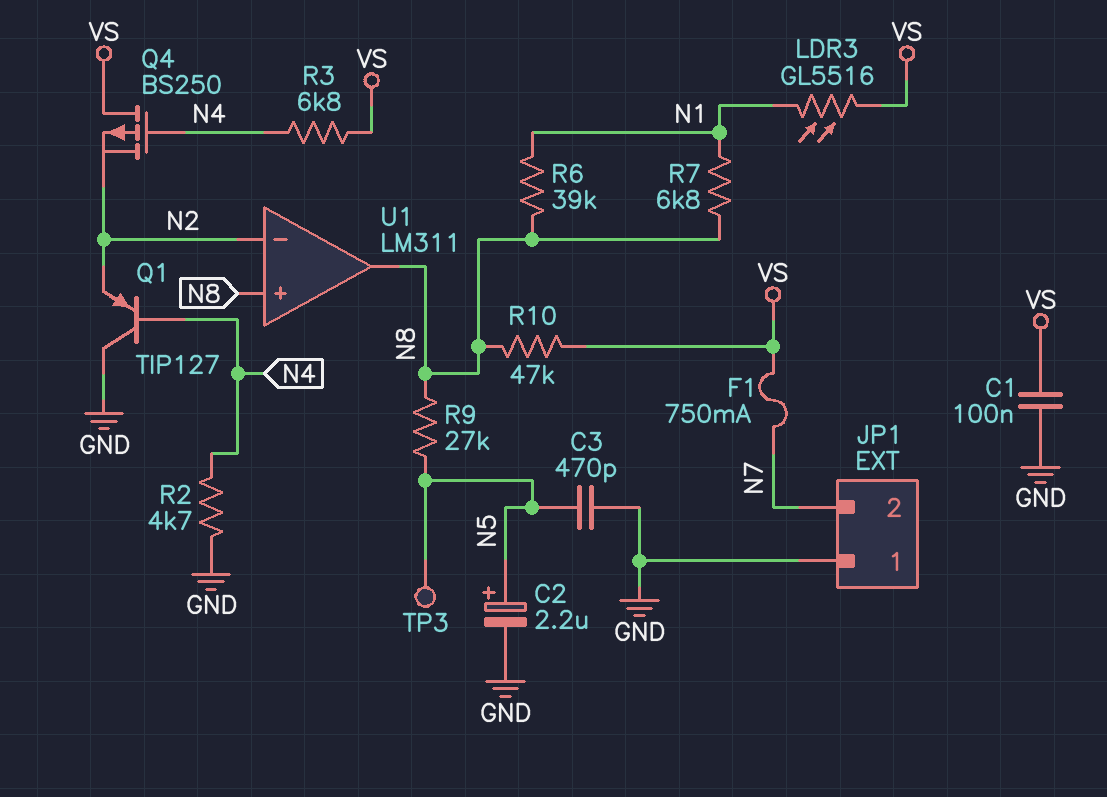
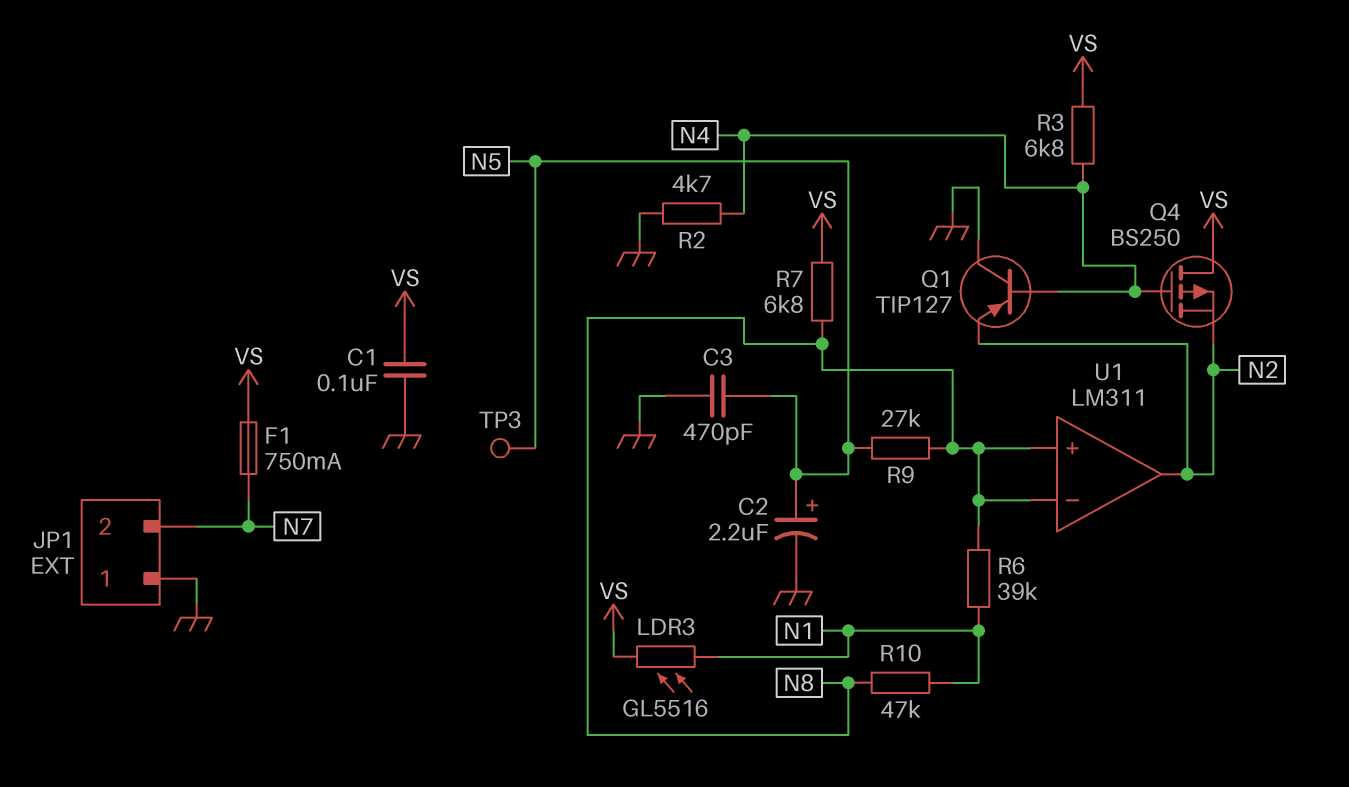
R7: 6.8k (N1, N8) -> 6.8k (N8, VS)
R10: 47k (N8, VS) -> 47k (N1, N8)
U1 pin in-: N2 -> N8
U1 pin out: N8 -> N2

